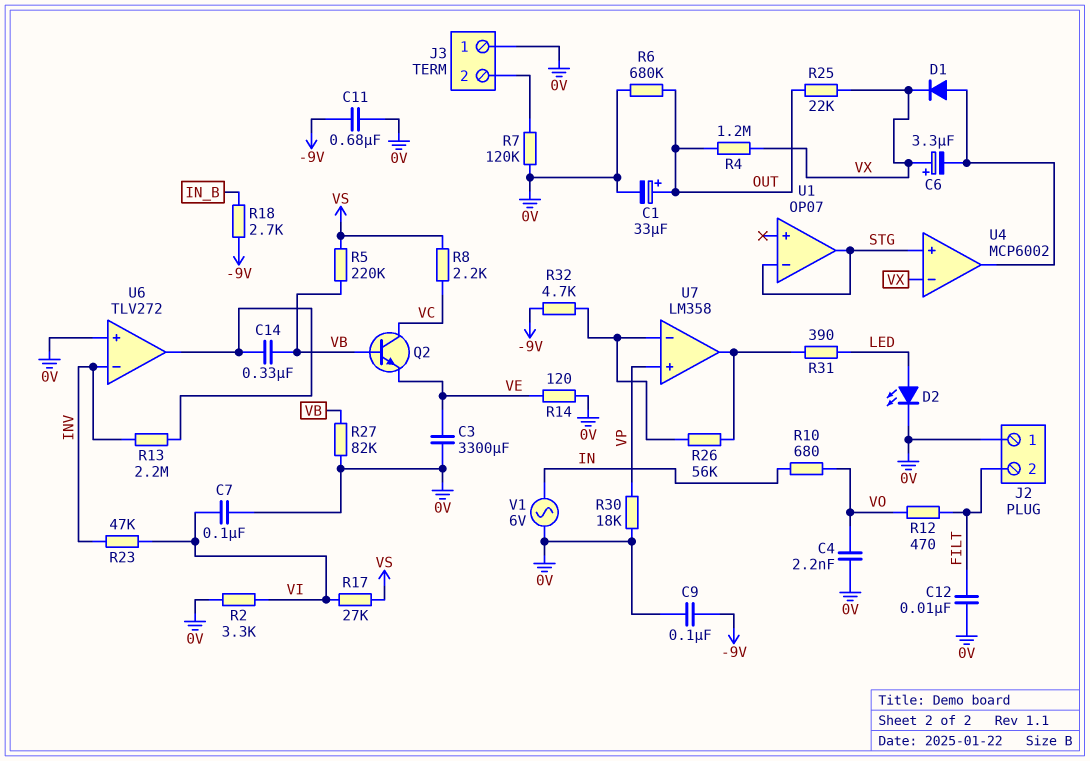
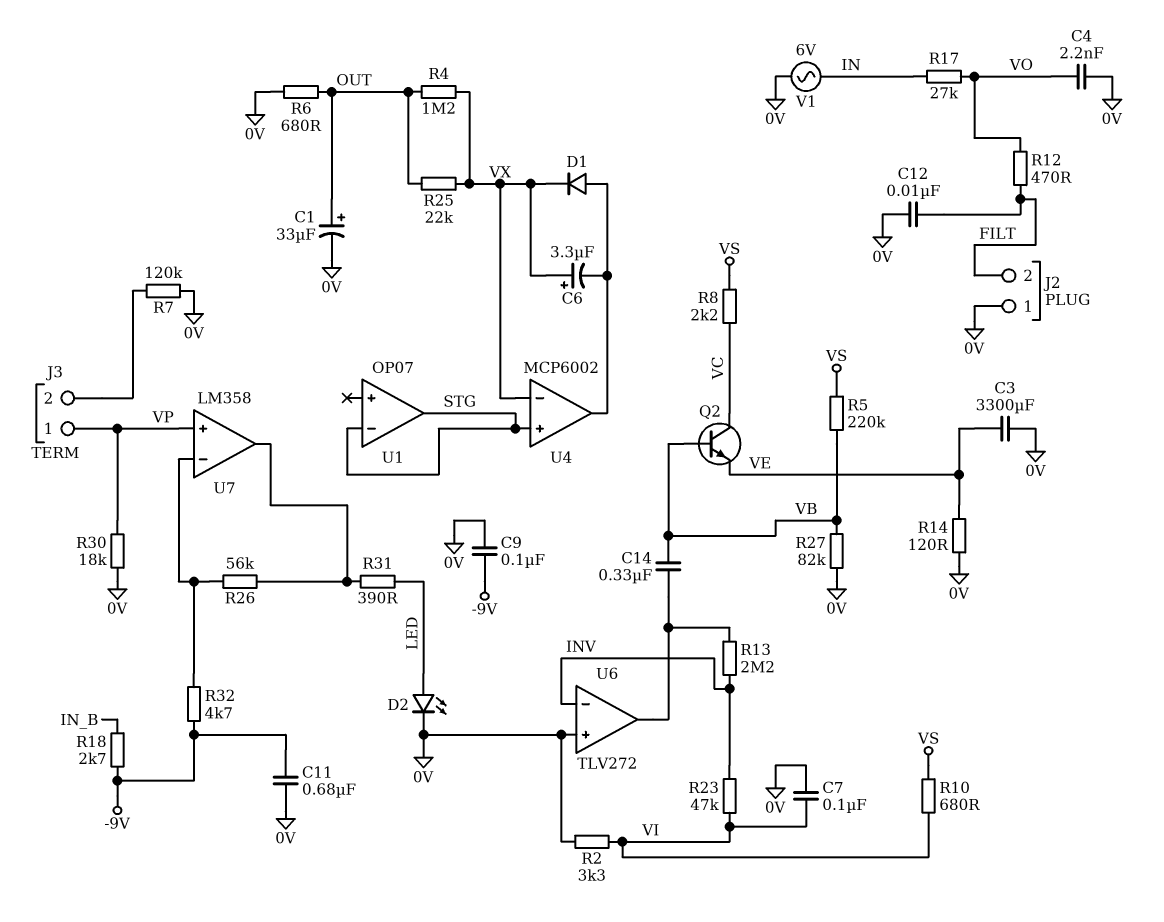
J3 pin 1: 0V -> VP
R6: 680k (0V, OUT) -> 680 (0V, OUT)
R10: 680 (IN, VO) -> 680 (VI, VS)
R17: 27k (VI, VS) -> 27k (IN, VO)

